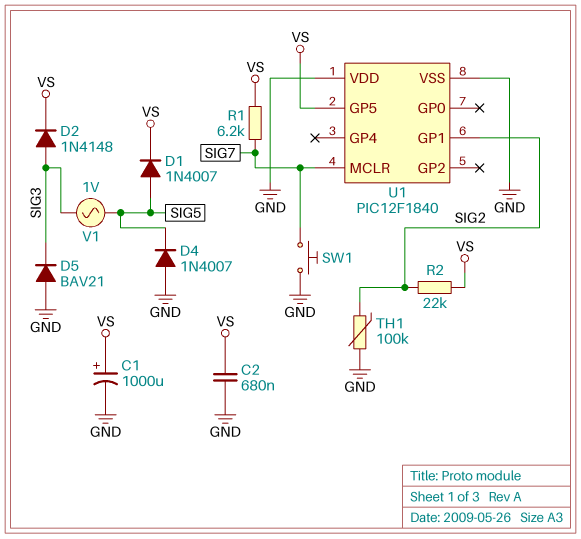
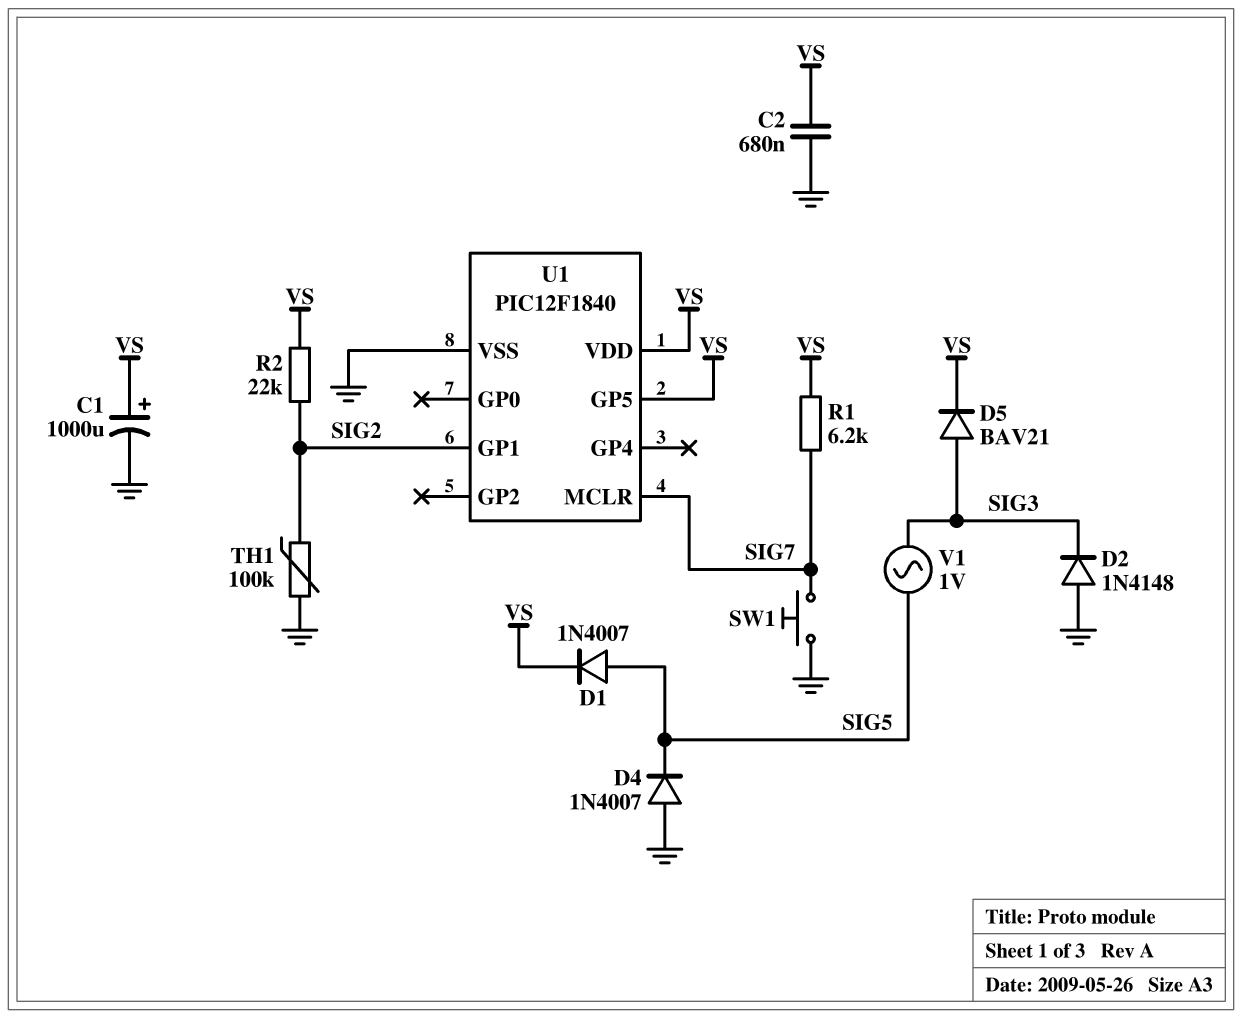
D2: diode 1N4148 (A SIG3, K VS) -> diode 1N4148 (A GND, K SIG3)
D5: diode BAV21 (A GND, K SIG3) -> diode BAV21 (A SIG3, K VS)
U1 pin VDD: GND -> VS

